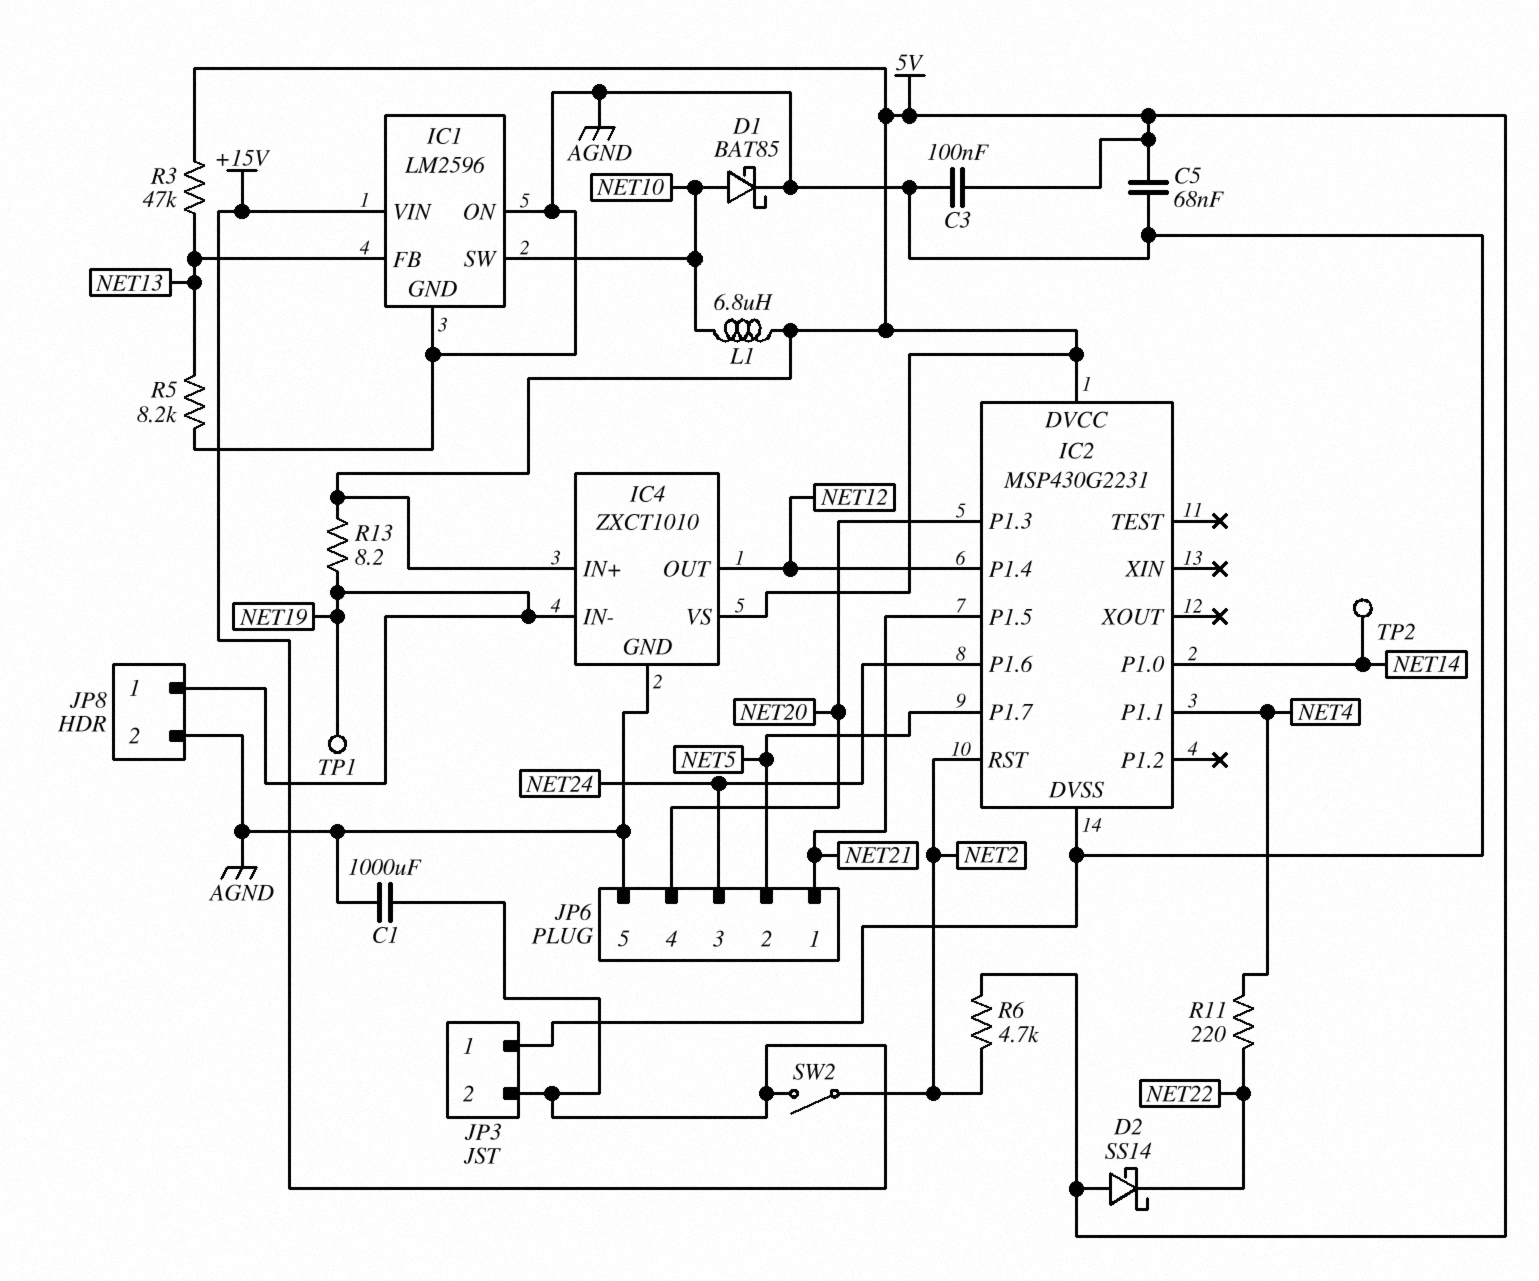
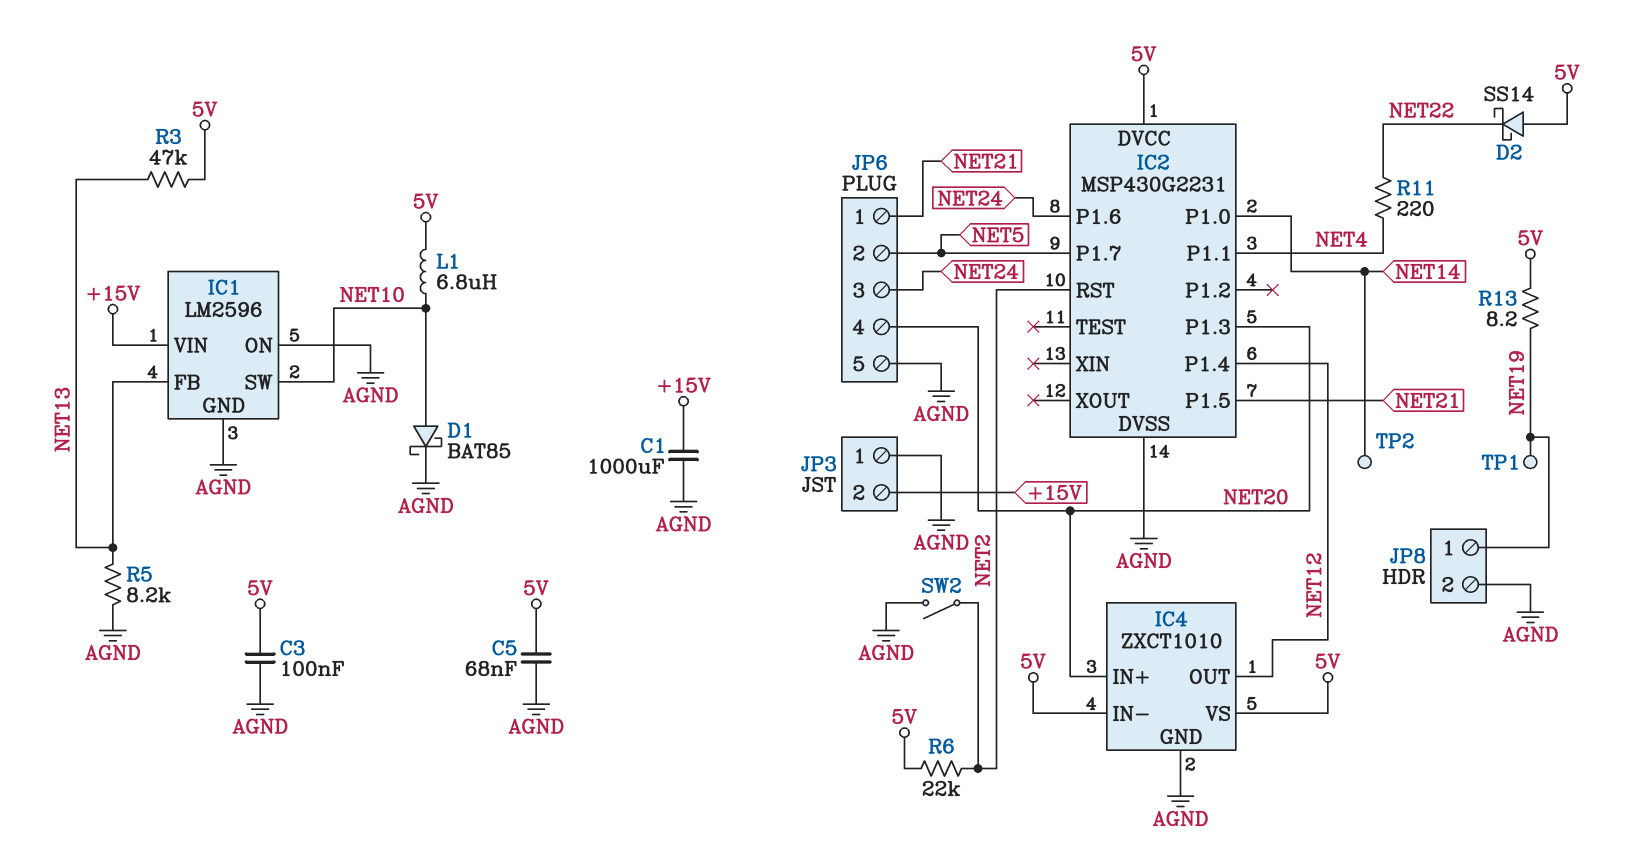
IC4 pin IN+: 5V -> NET20
IC4 pin IN-: NET19 -> 5V
R6: 4.7k (5V, NET2) -> 22k (5V, NET2)
SW2: switch (+15V, NET2) -> switch (AGND, NET2)

